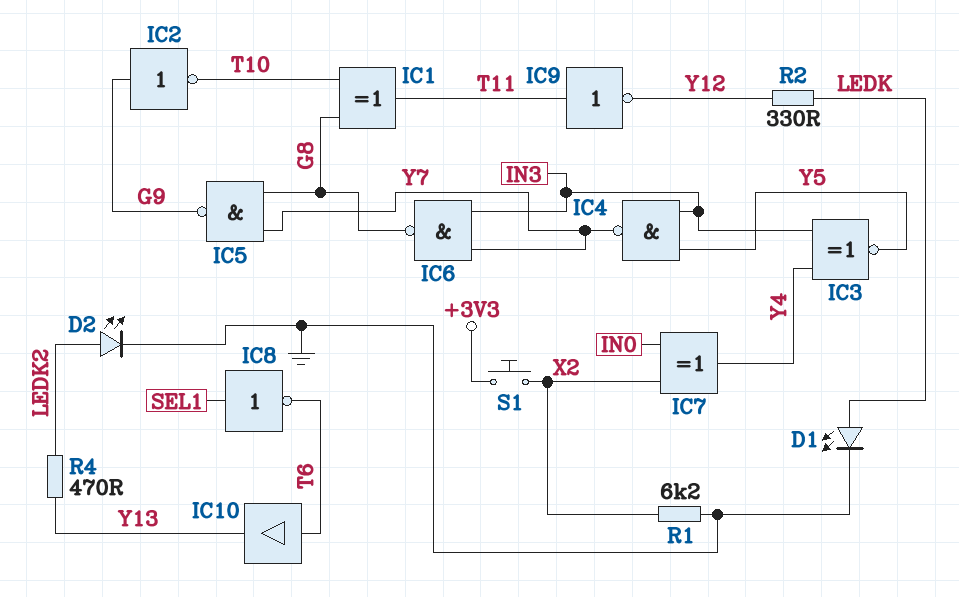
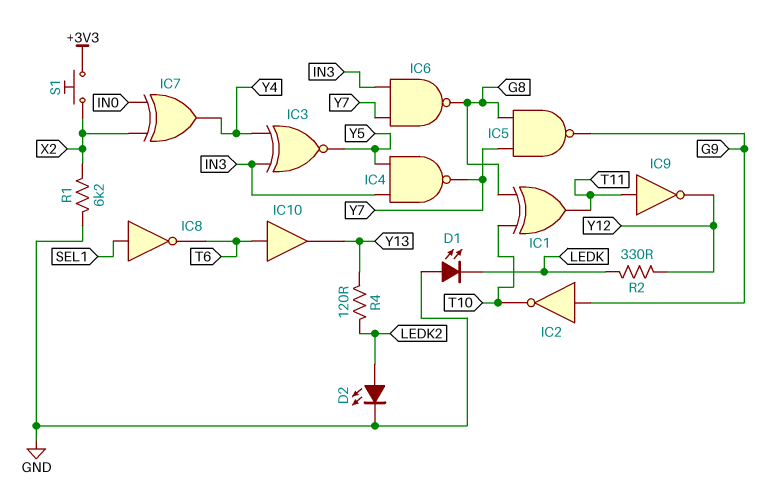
D1: LED (A LEDK, K GND) -> LED (A GND, K LEDK)
R4: 470 (LEDK2, Y13) -> 120 (LEDK2, Y13)

